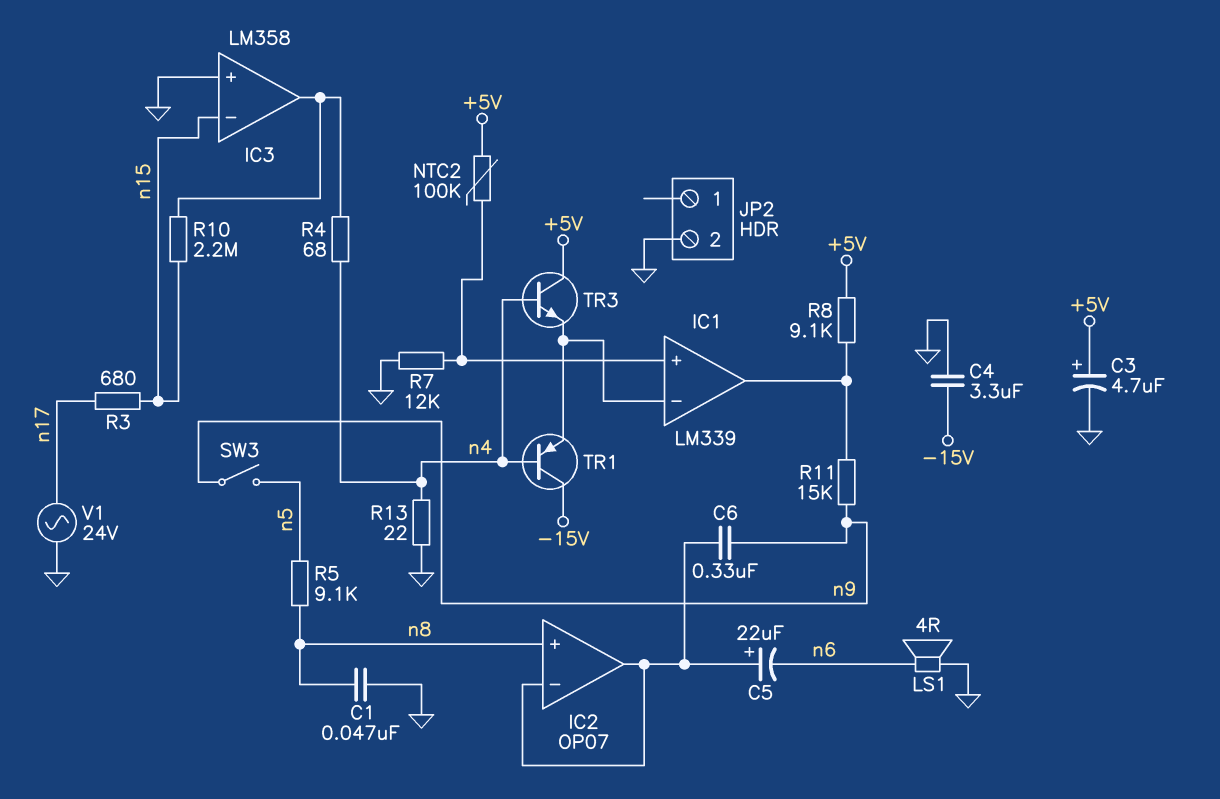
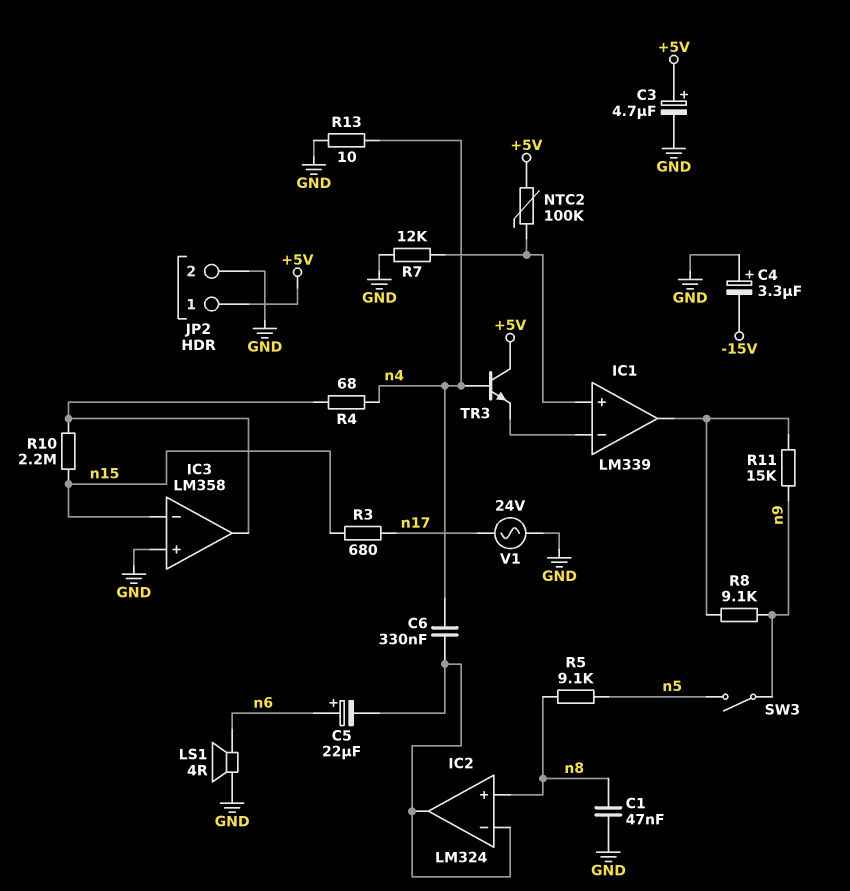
C4: 3.3uF (-15V, GND) -> 3.3uF (plus GND, minus -15V)
C5: 22uF (plus IC2/in-, minus n6) -> 22uF (plus n6, minus IC2/in-)
C6: 330nF (IC2/in-, n9) -> 330nF (IC2/in-, n4)
IC2: OP07 -> LM324
JP2 pin 1: none -> +5V
R8: 9.1k (+5V, IC1/out) -> 9.1k (IC1/out, n9)
R13: 22 (GND, n4) -> 10 (GND, n4)
TR1: PNP (B n4, C -15V, E IC1/in-) -> none

